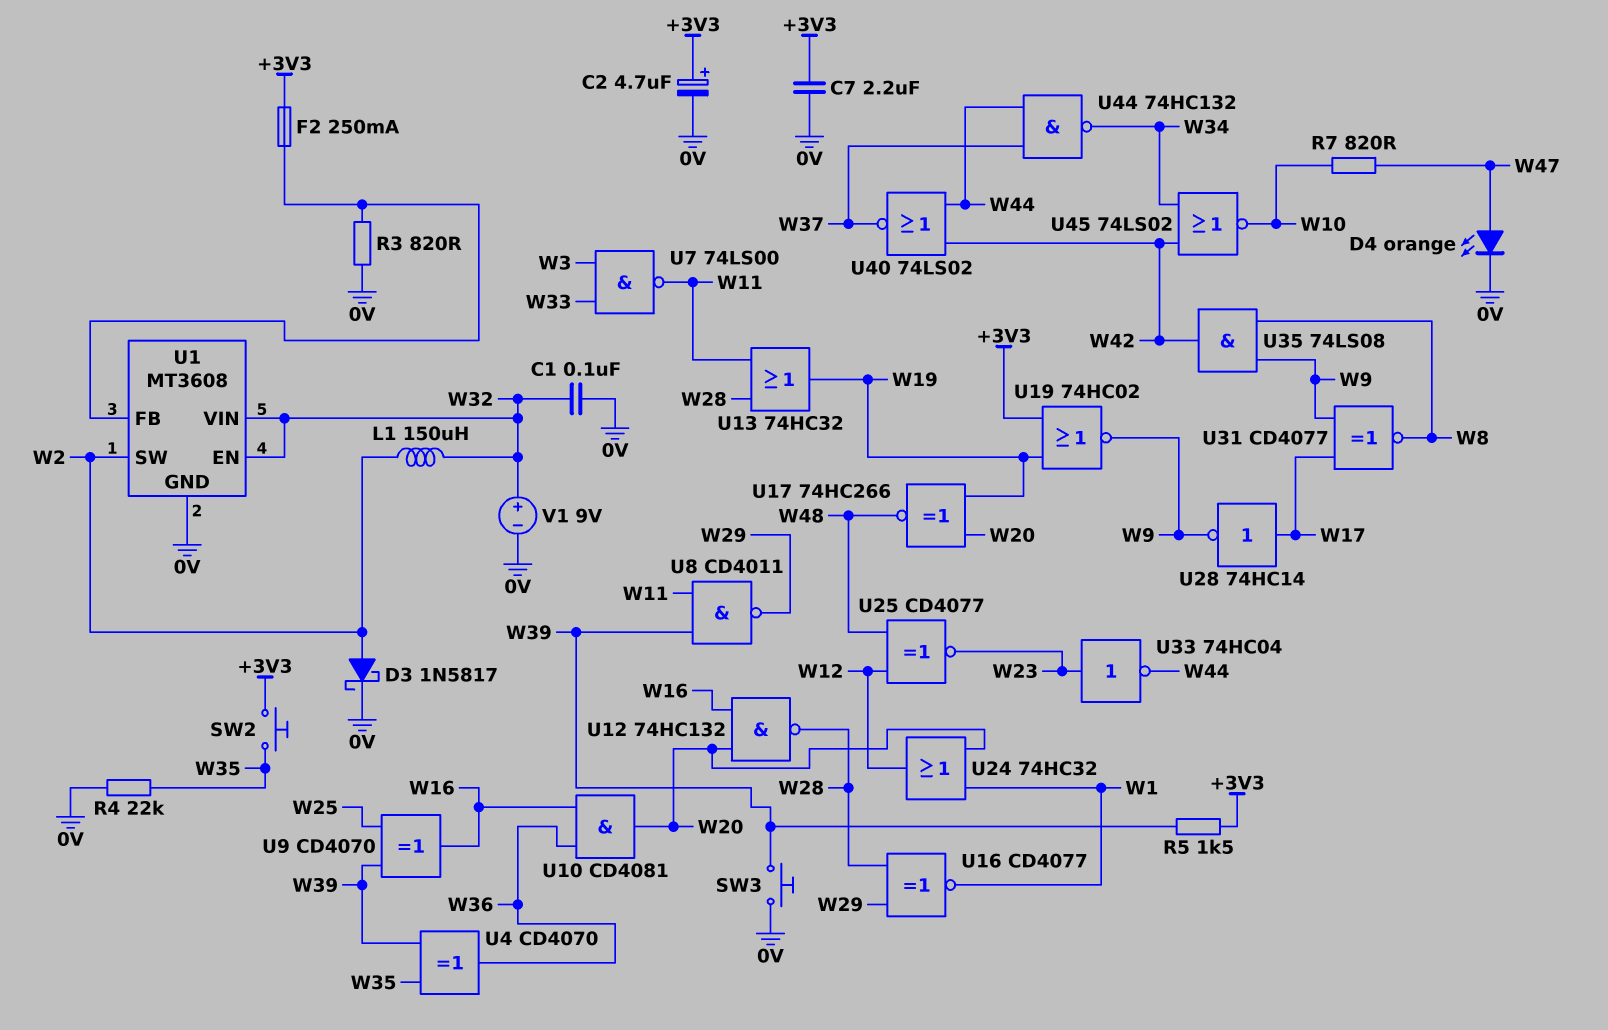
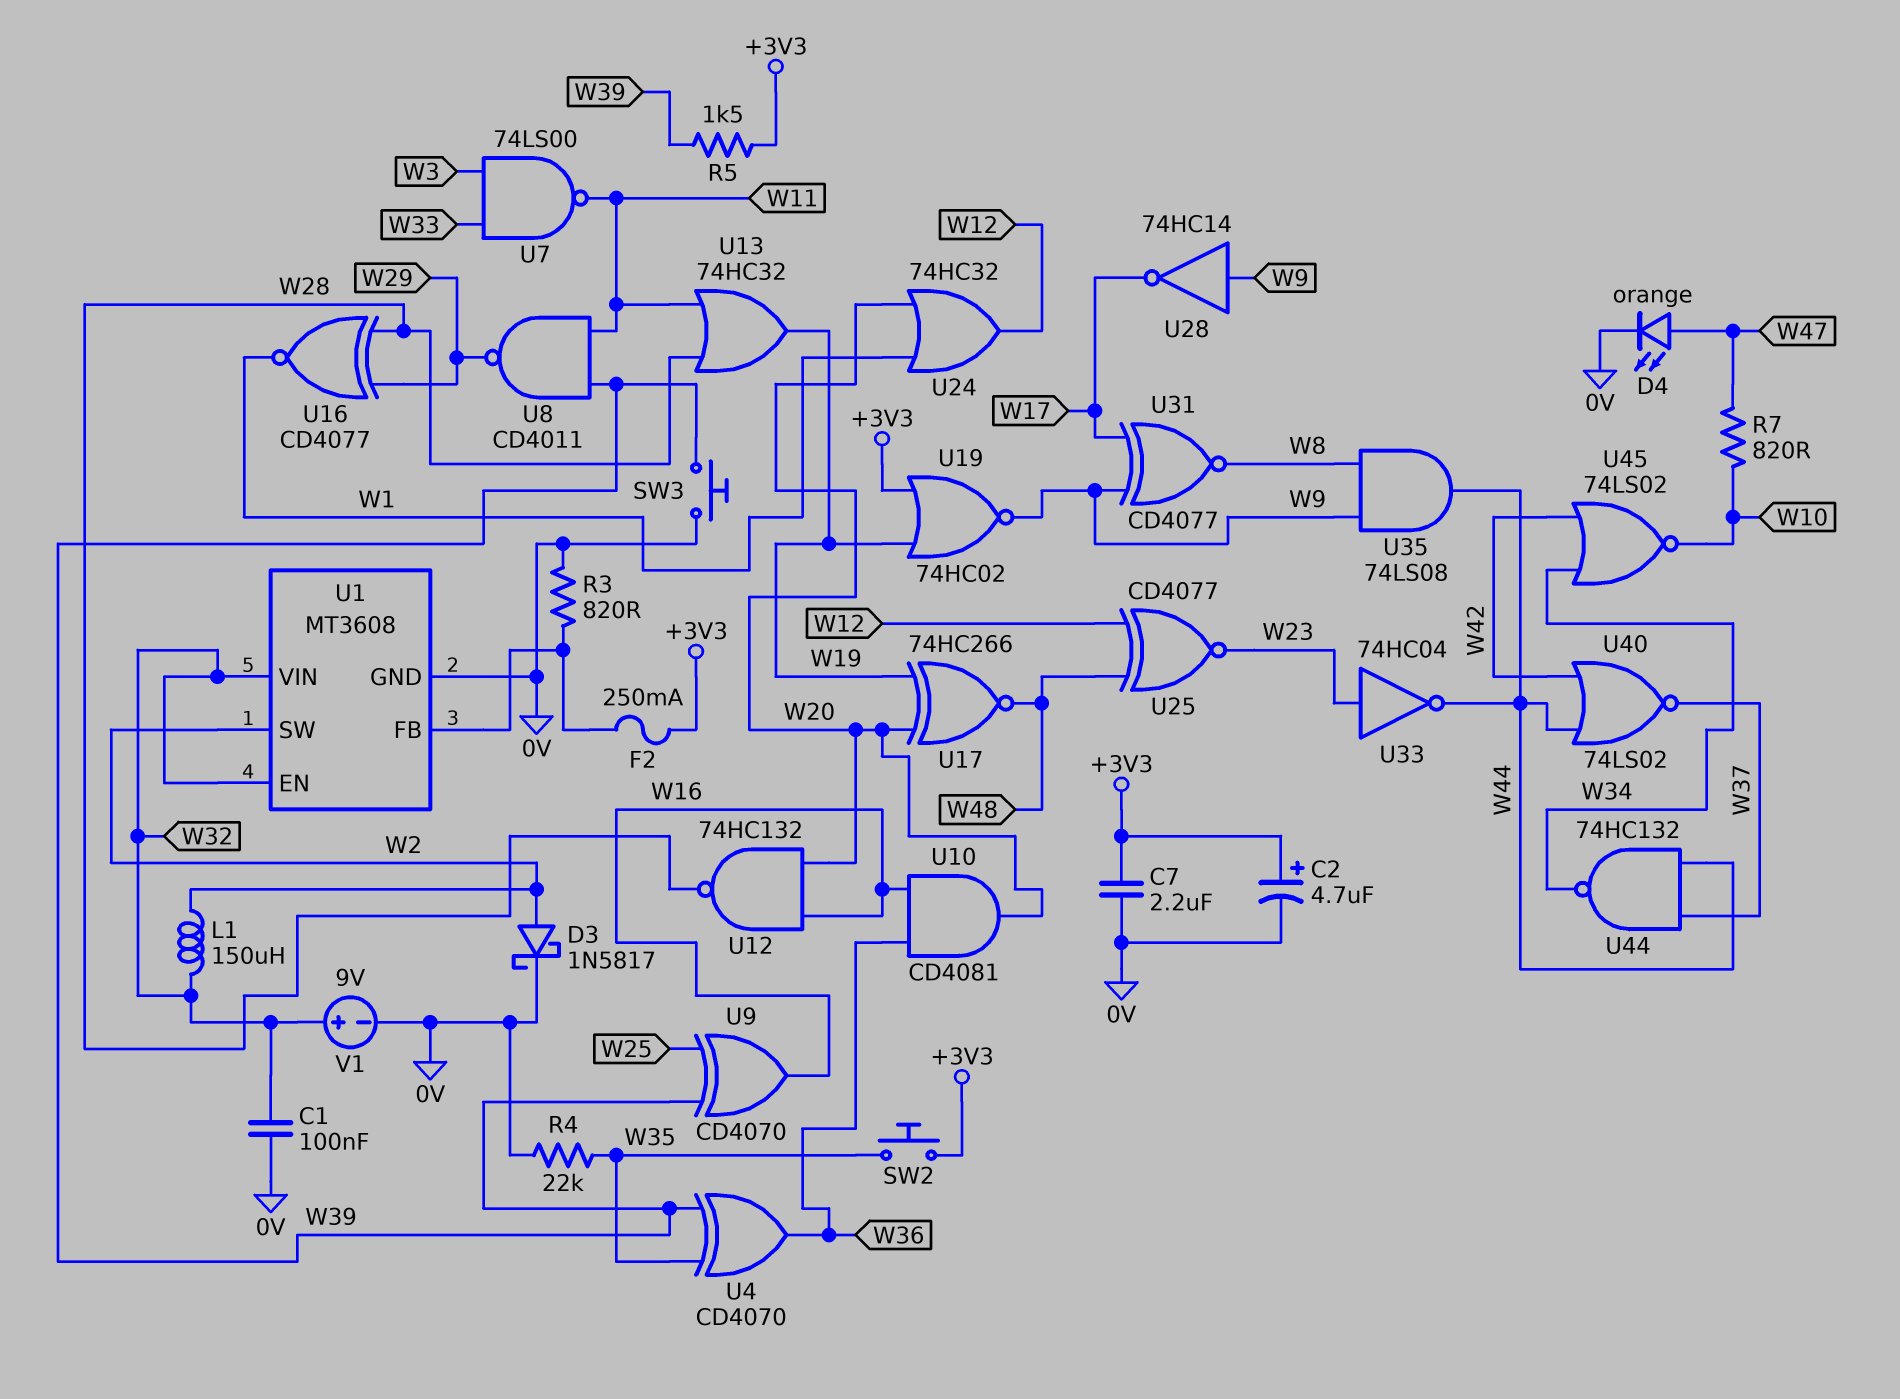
U28: NOT 74HC14 (in W17, out W9) -> NOT 74HC14 (in W9, out W17)
U35: AND 74LS08 (in W8, in W9, out W42) -> AND 74LS08 (in W8, in W9, out W44)

